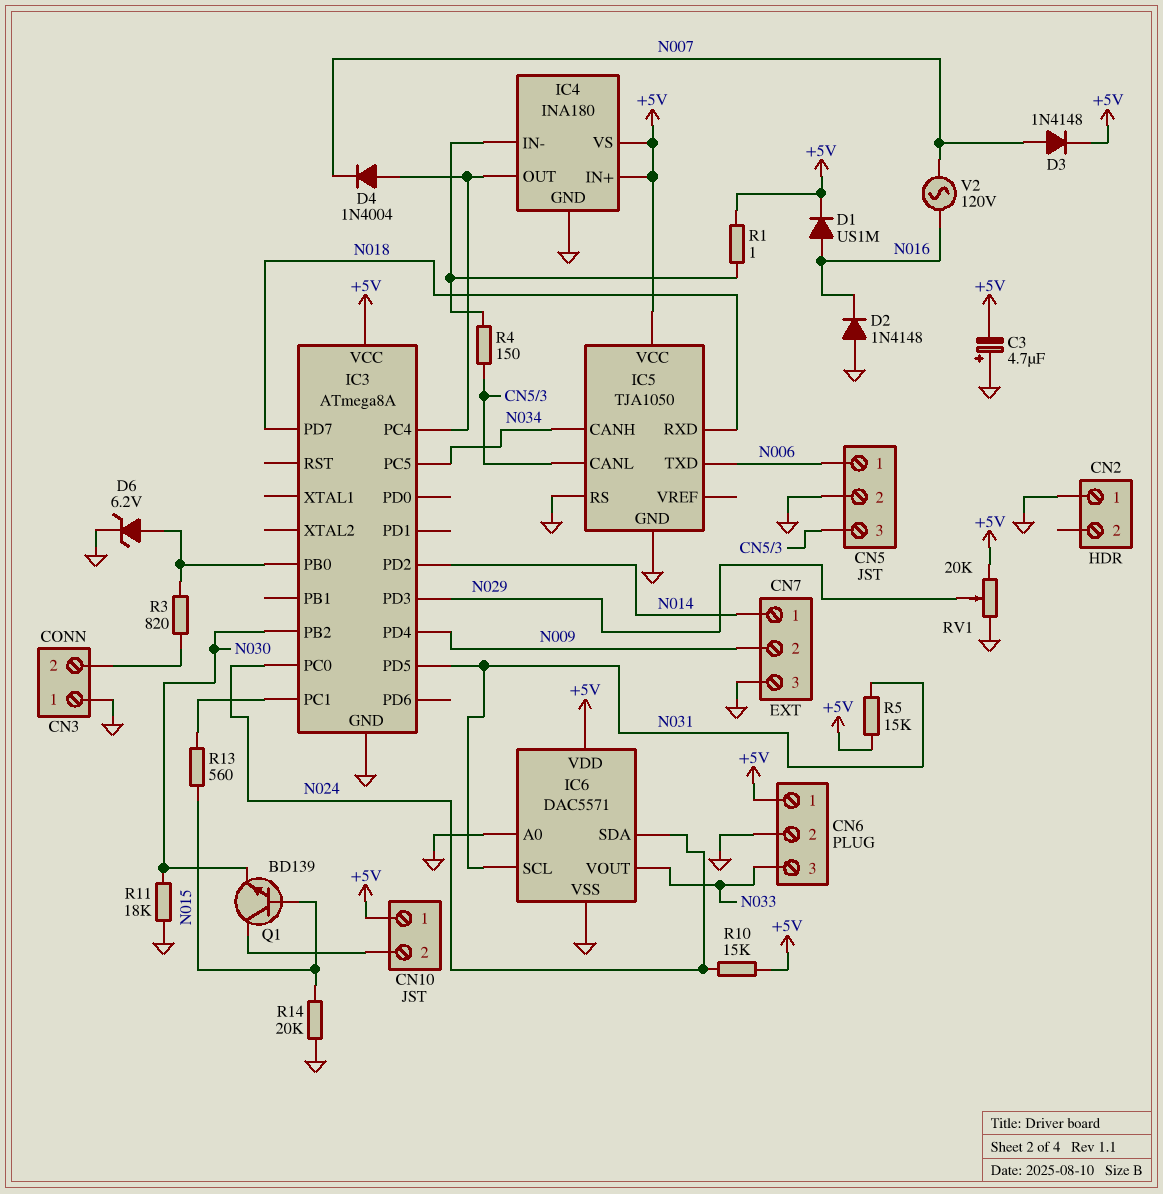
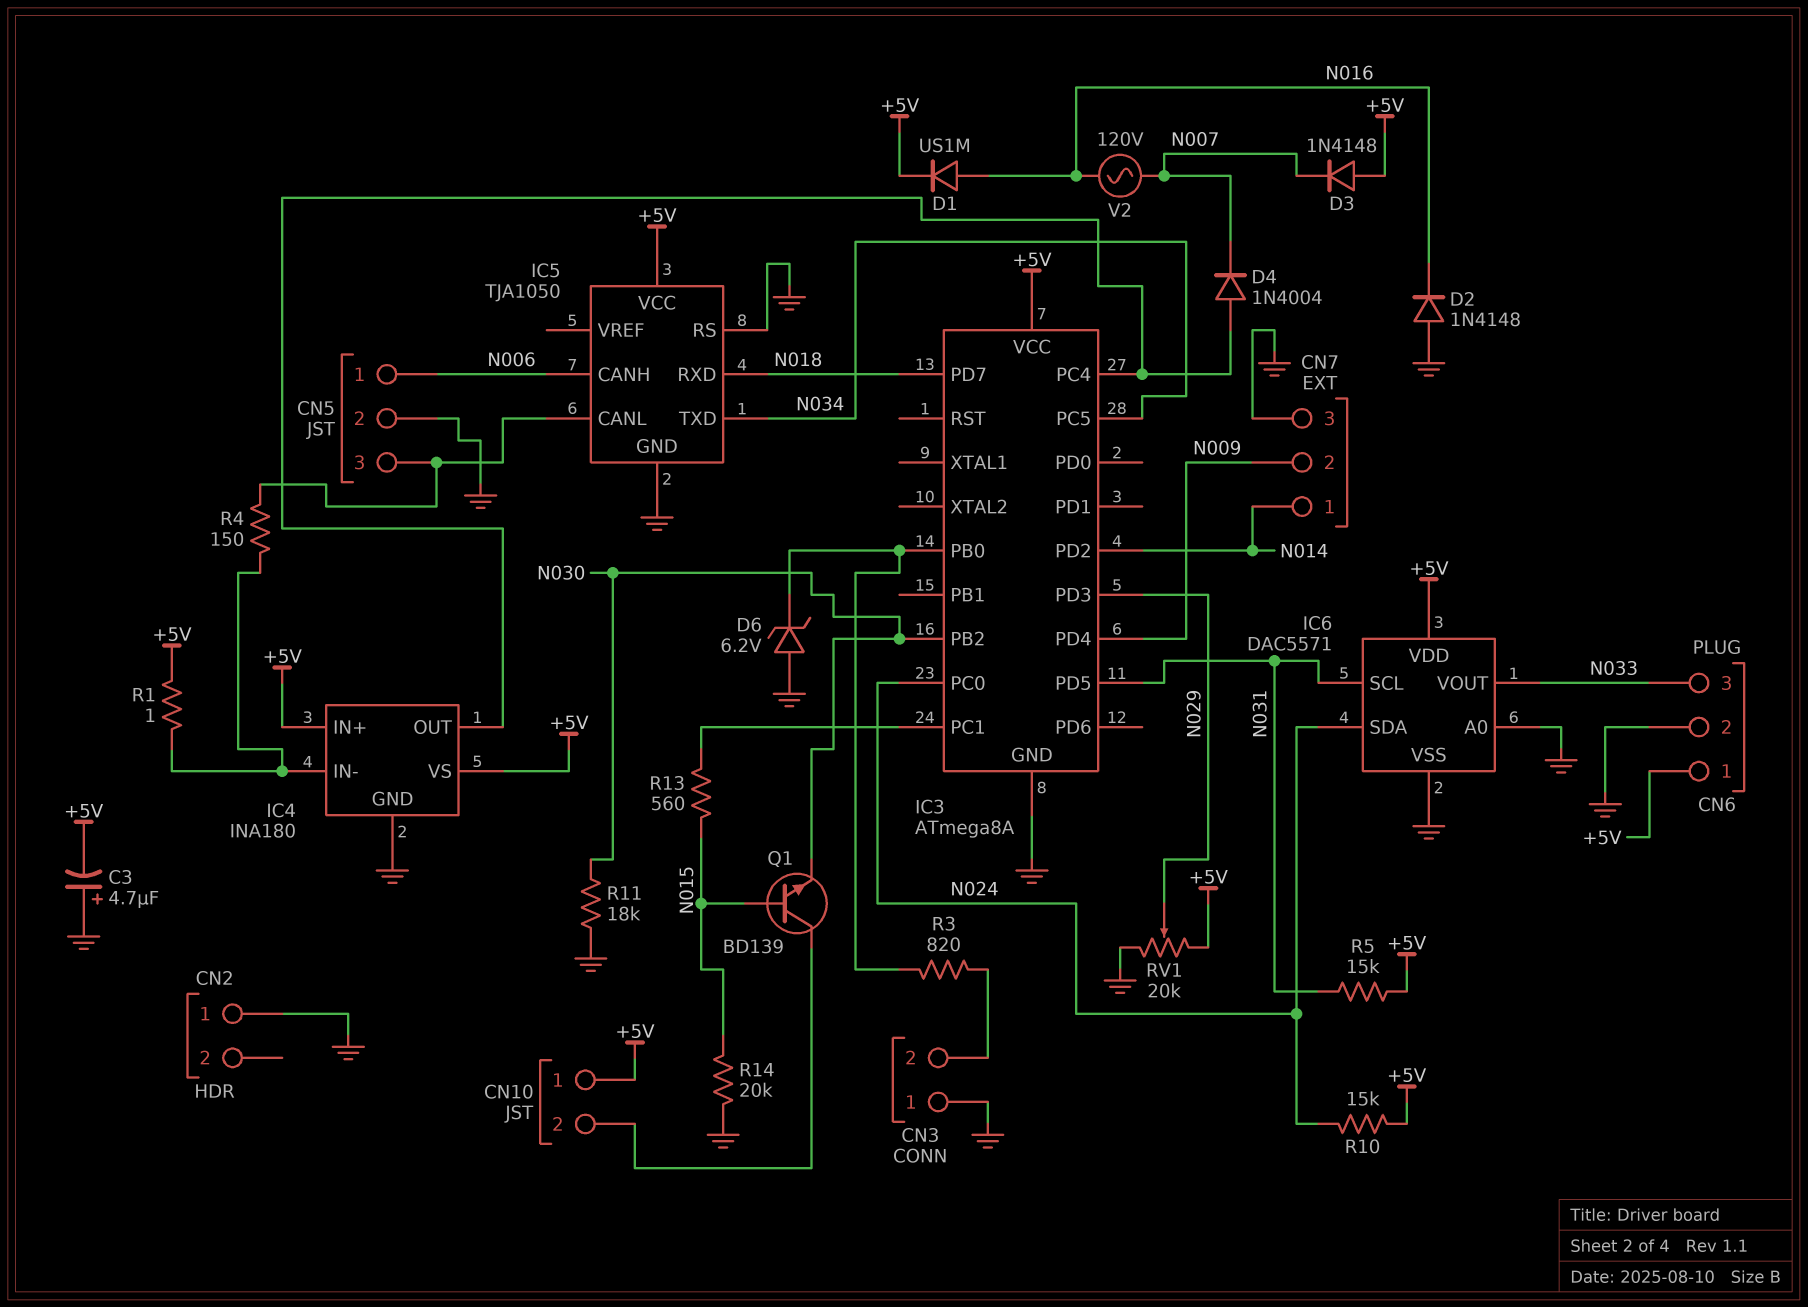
D3: diode 1N4148 (A N007, K +5V) -> diode 1N4148 (A +5V, K N007)
D6: zener 6.2V (A IC3/PB0, K GND) -> zener 6.2V (A GND, K IC3/PB0)
IC5 pin CANH: N034 -> N006
IC5 pin TXD: N006 -> N034

